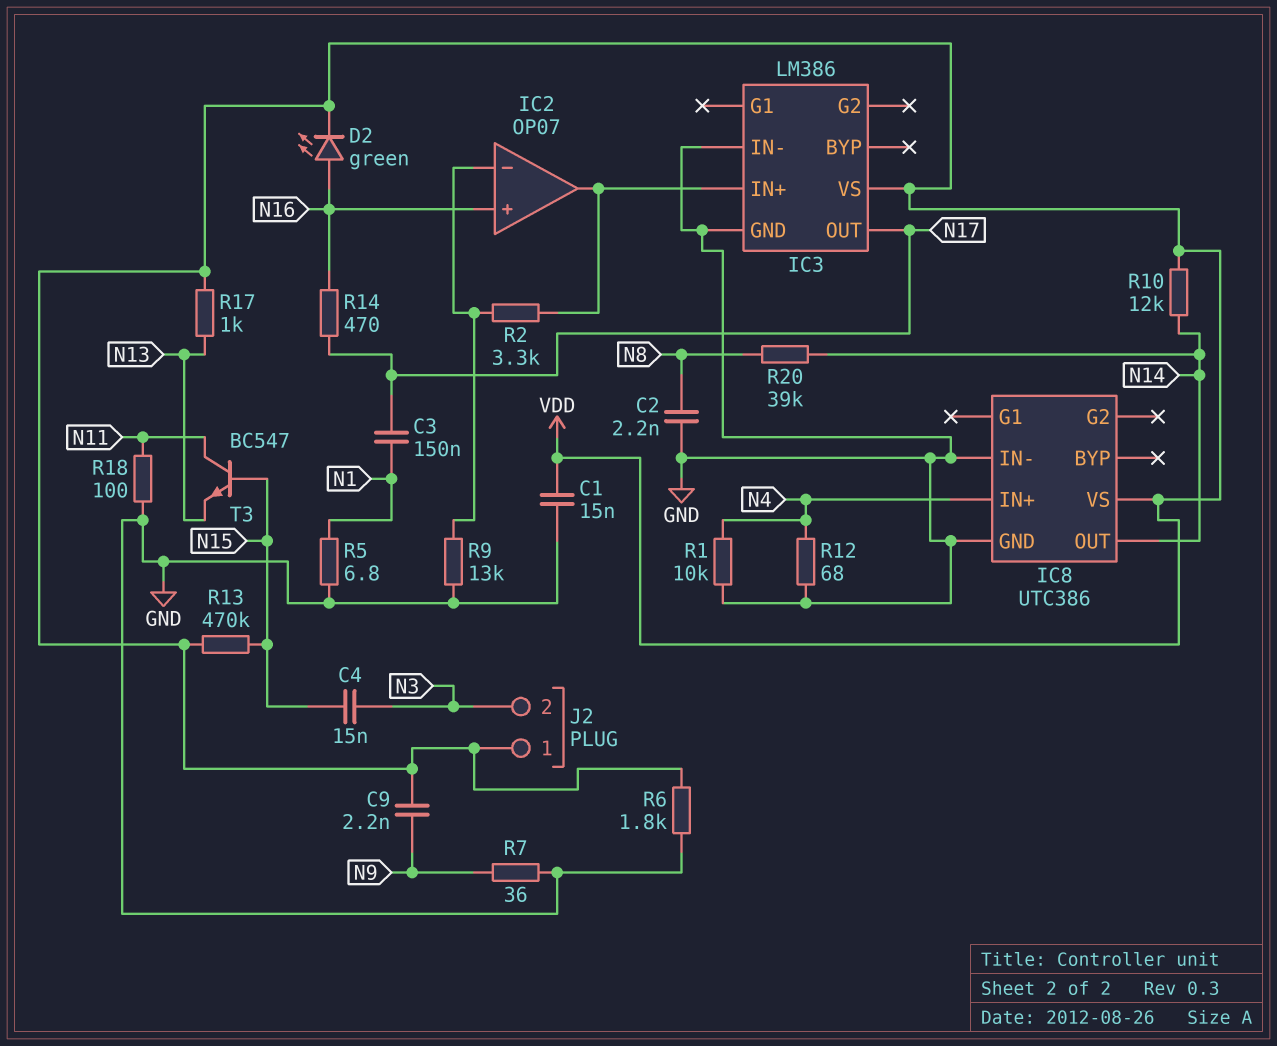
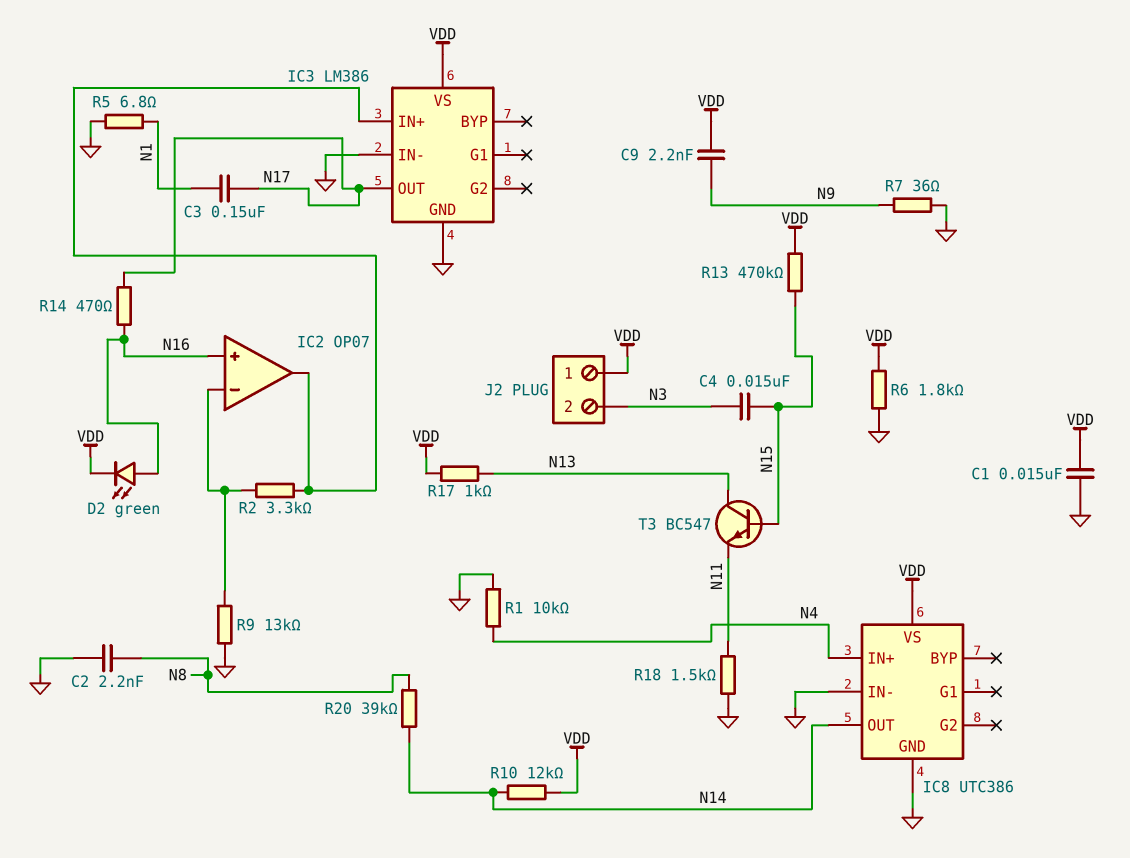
R12: 68 (GND, N4) -> none
R18: 100 (GND, N11) -> 1.5k (GND, N11)
T3: NPN BC547 (B N15, C N11, E N13) -> NPN BC547 (B N15, C N13, E N11)

